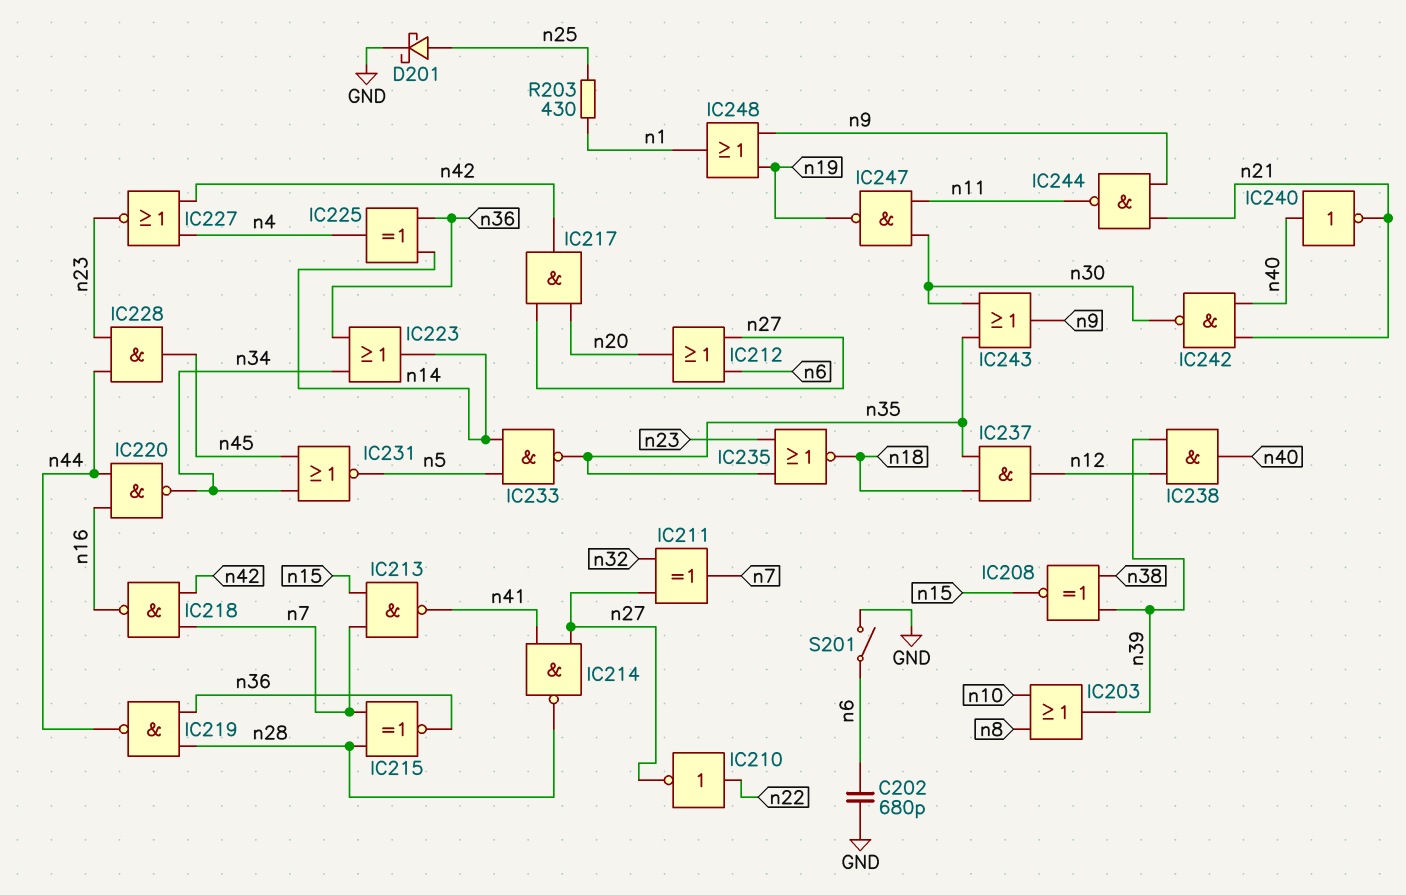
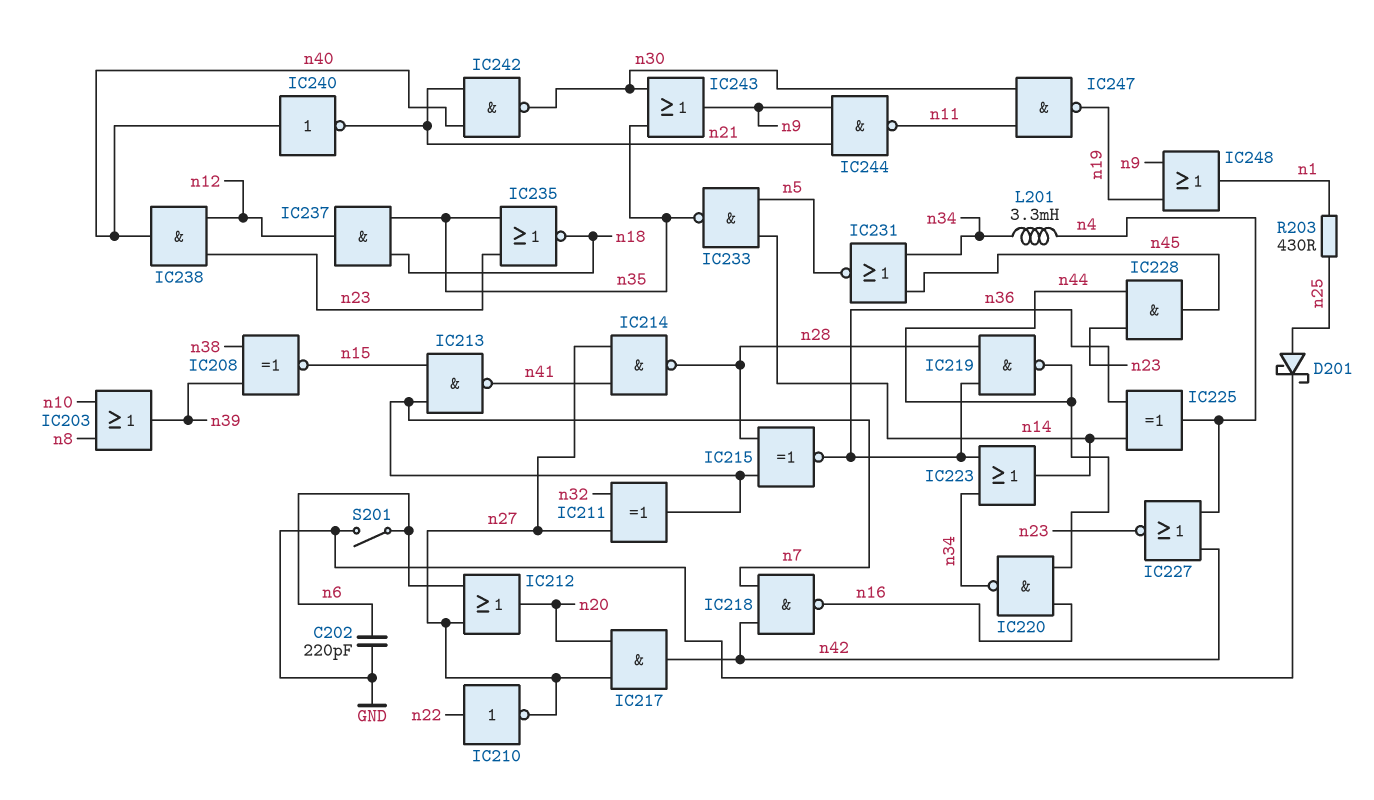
C202: 680pF (GND, n6) -> 220pF (GND, n6)
IC238: AND (in n12, in n39, out n40) -> AND (in n12, in n23, out n40)
L201: none -> 3.3mH (n4, n34)

